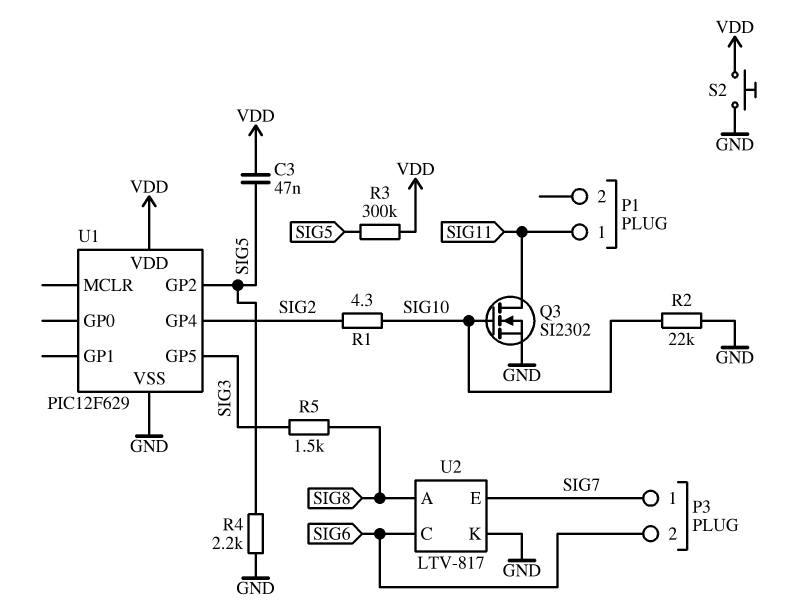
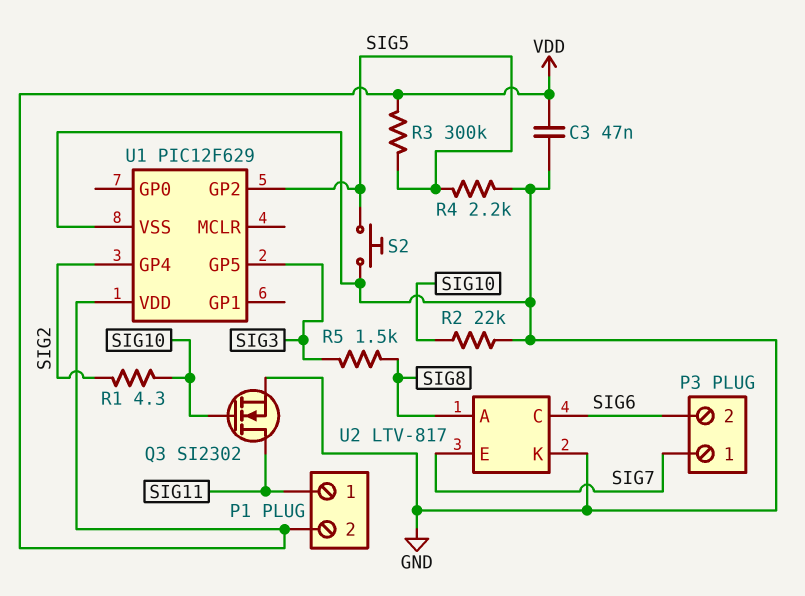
C3: 47nF (SIG5, VDD) -> 47nF (GND, VDD)
P1 pin 2: none -> VDD
S2: button (GND, VDD) -> button (GND, SIG5)

